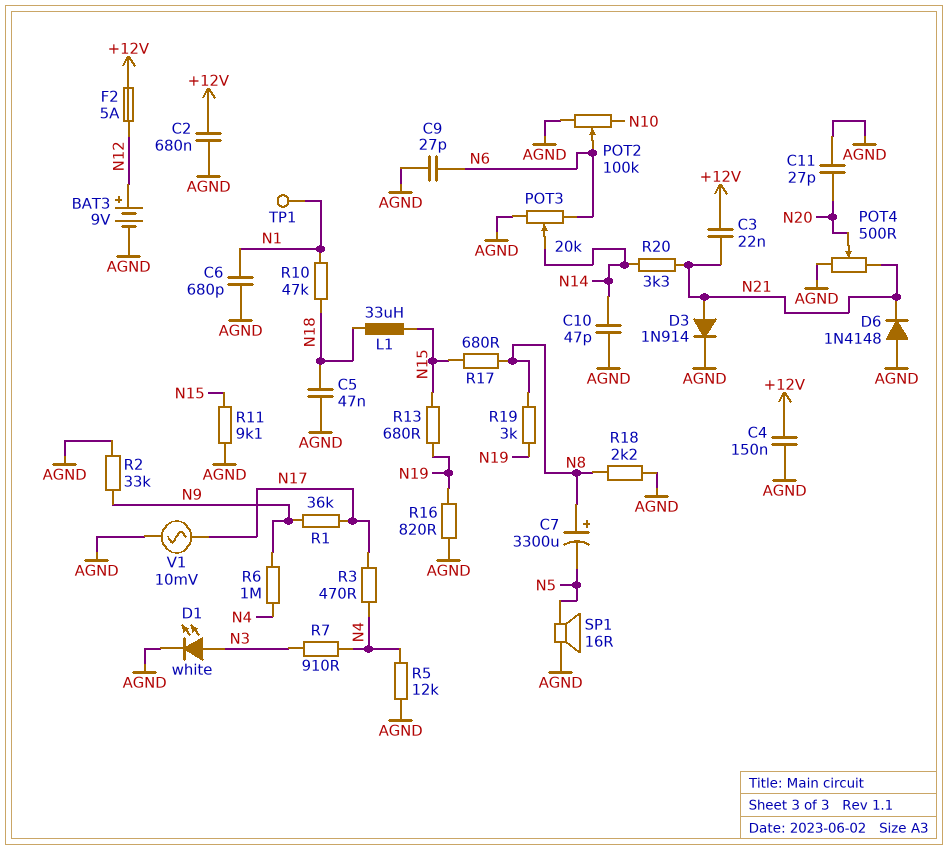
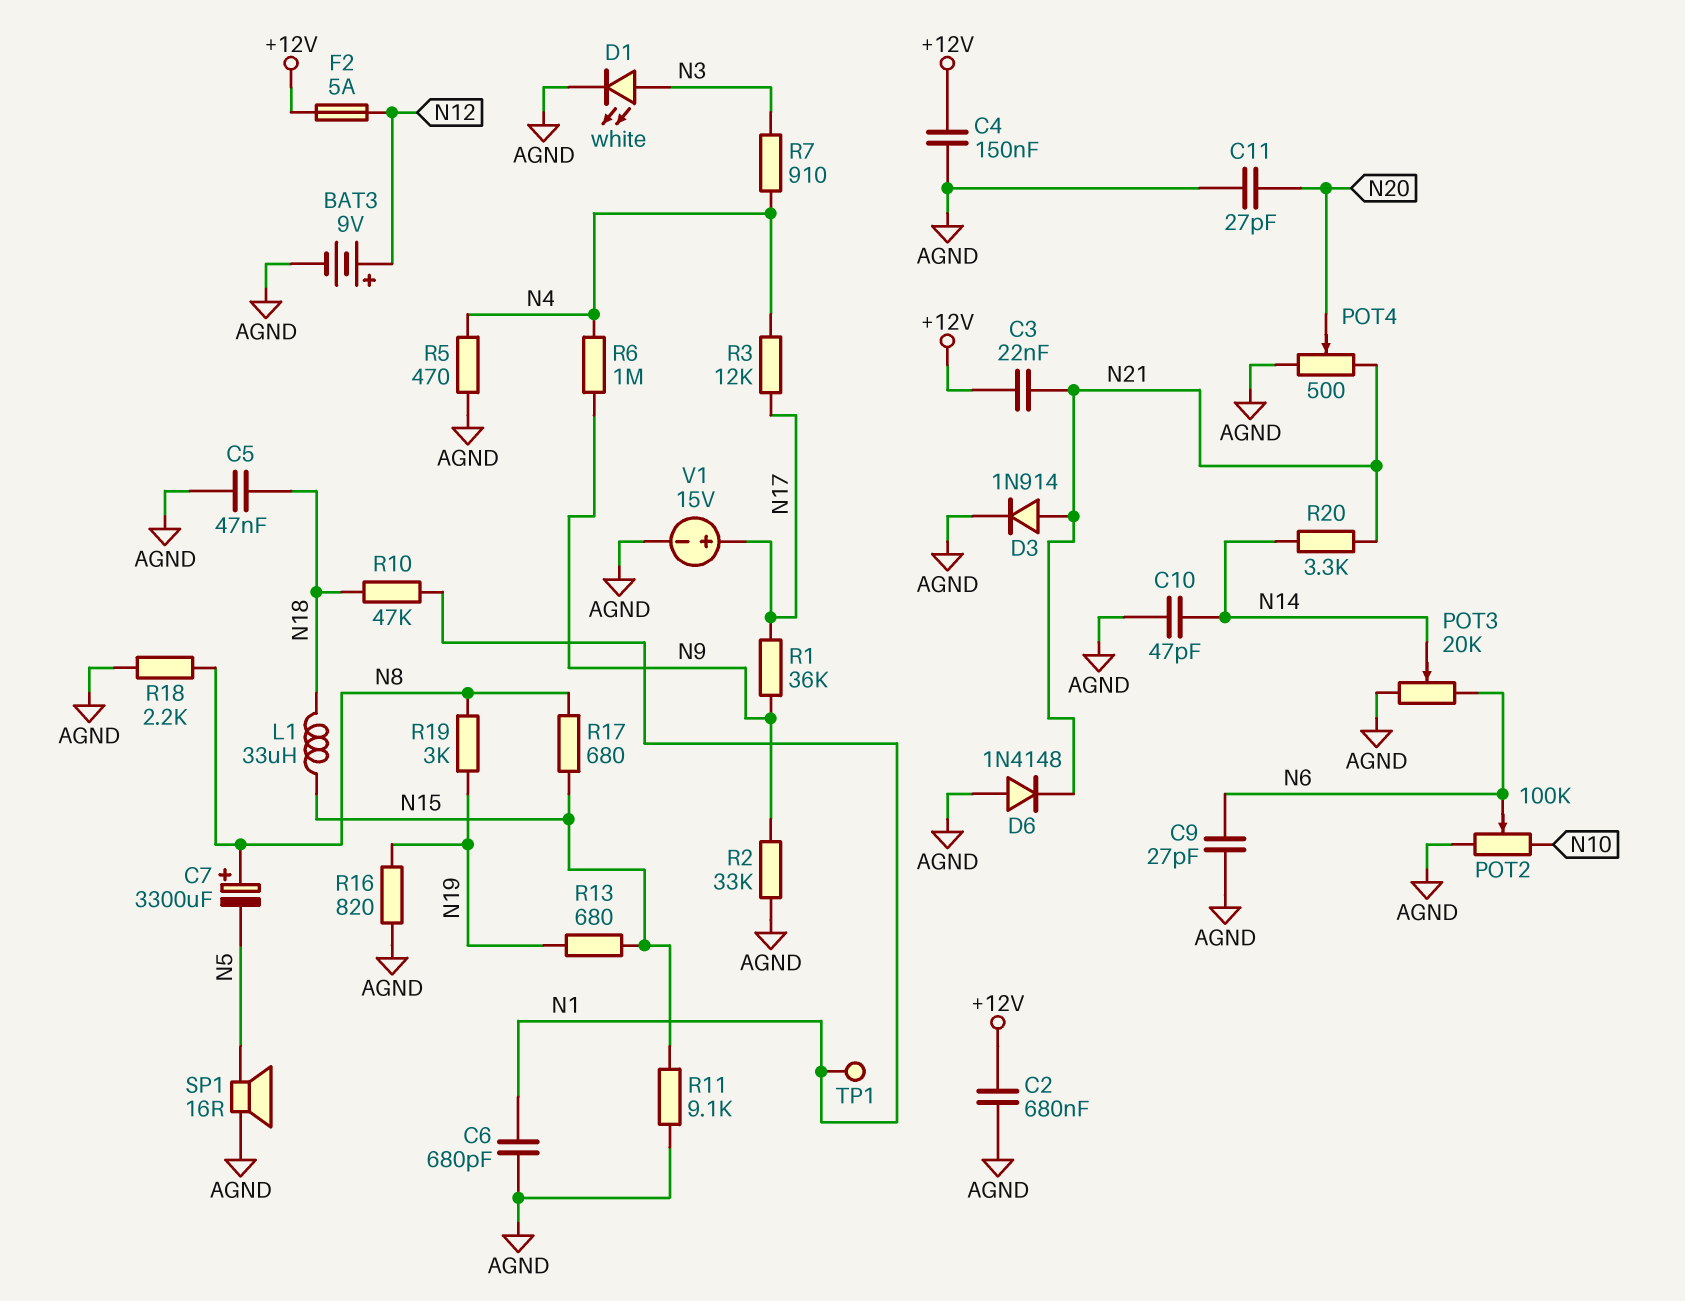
R3: 470 (N4, N17) -> 12k (N4, N17)
R5: 12k (AGND, N4) -> 470 (AGND, N4)
V1: AC 10mV (AGND, N17) -> 15V (plus N17, minus AGND)

